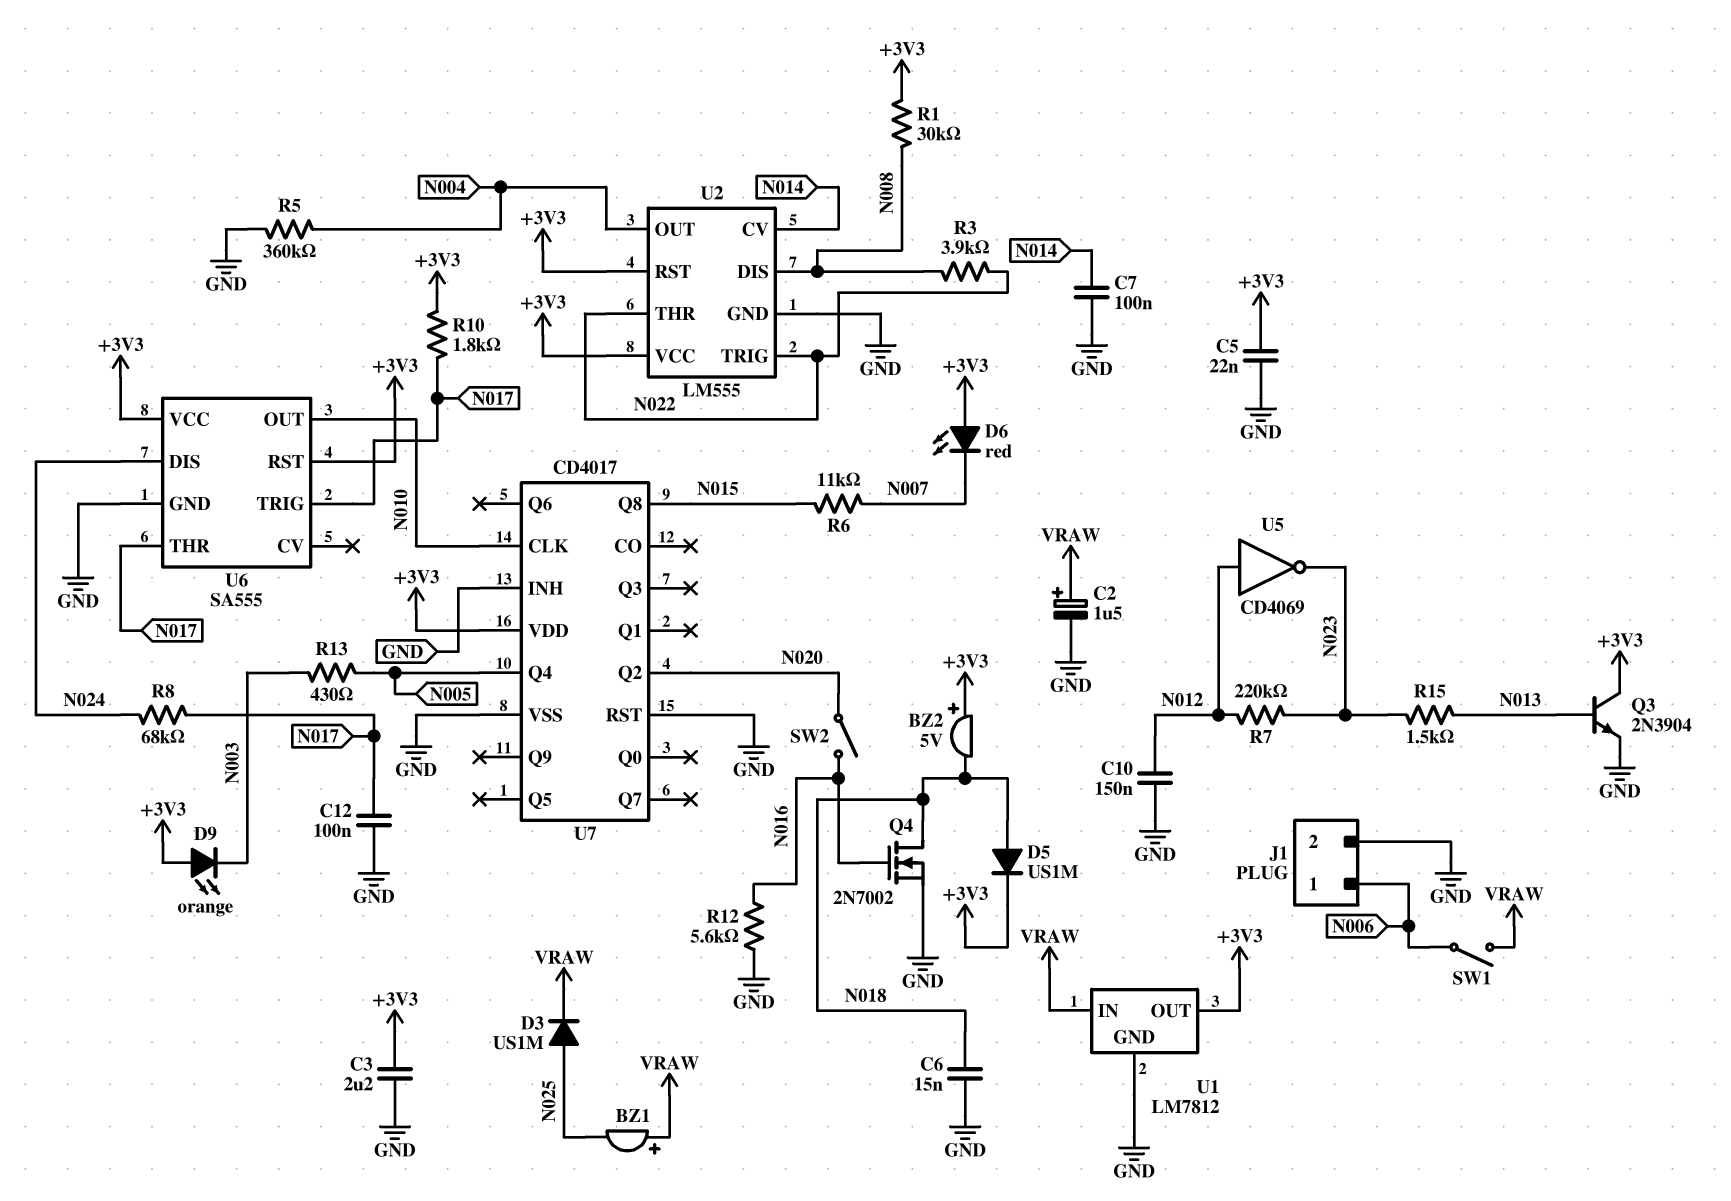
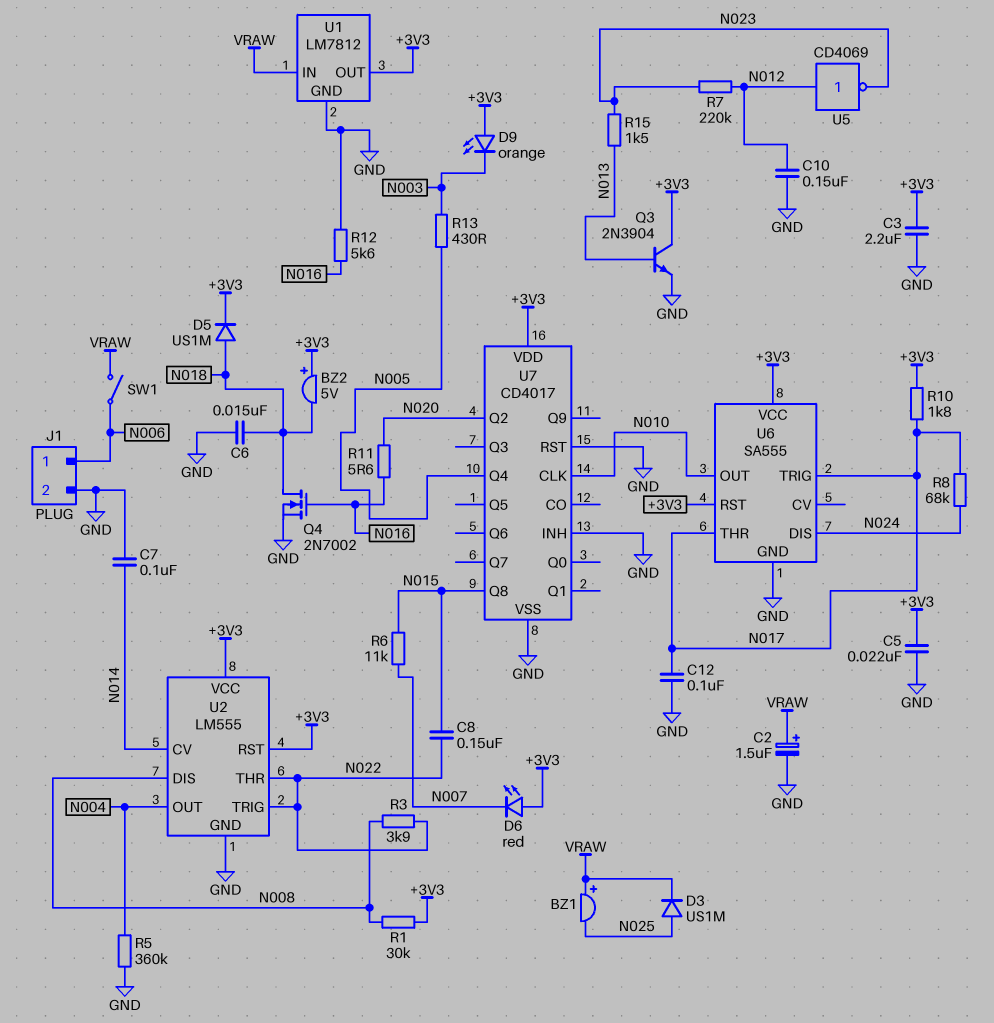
C8: none -> 150nF (N015, N022)
R11: none -> 5.6 (N016, N020)
SW2: switch (N016, N020) -> none

